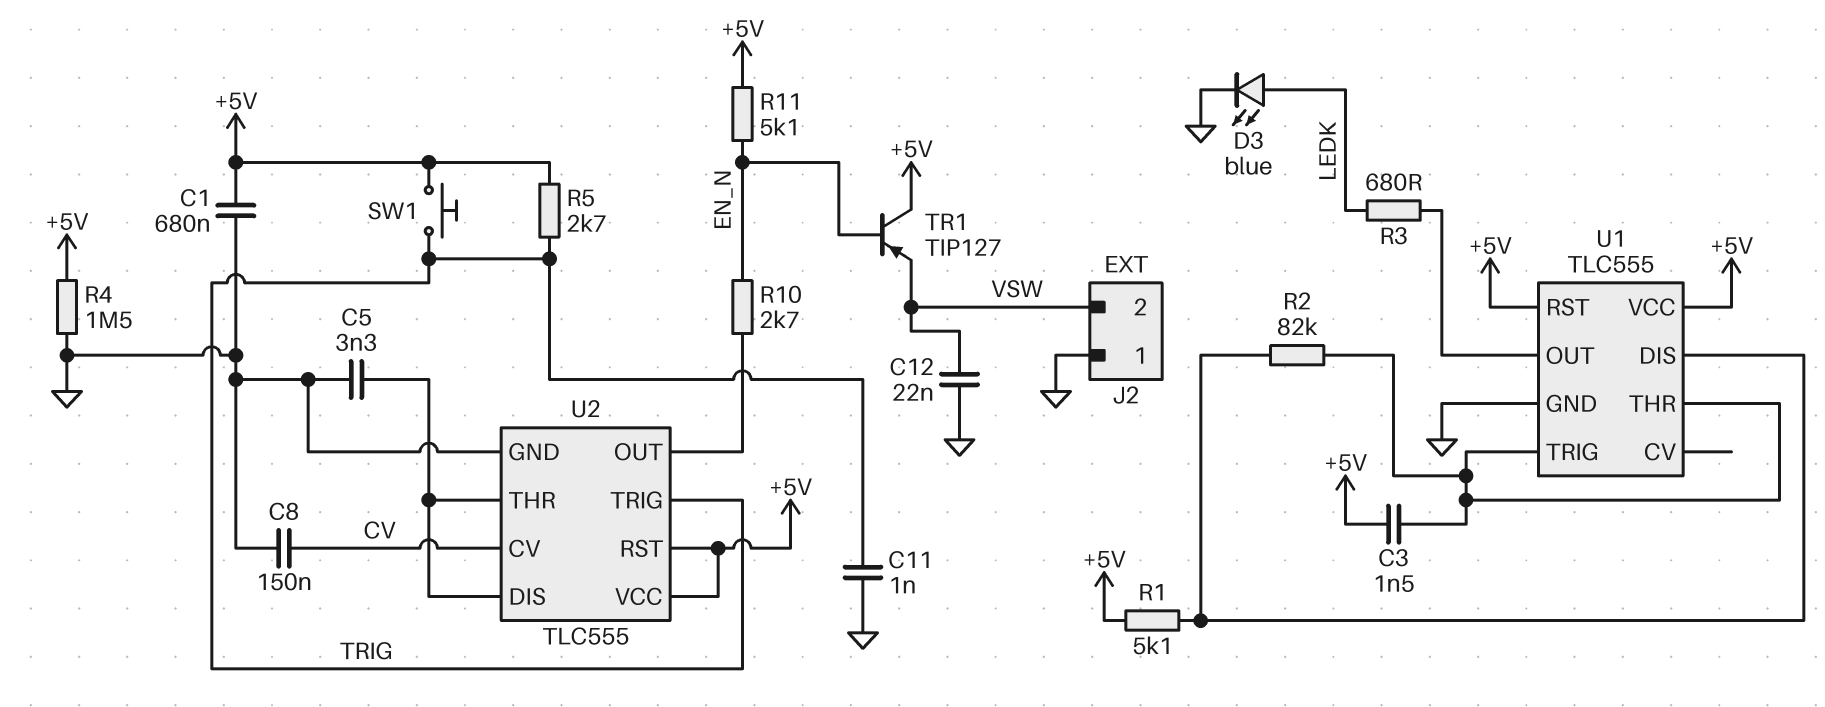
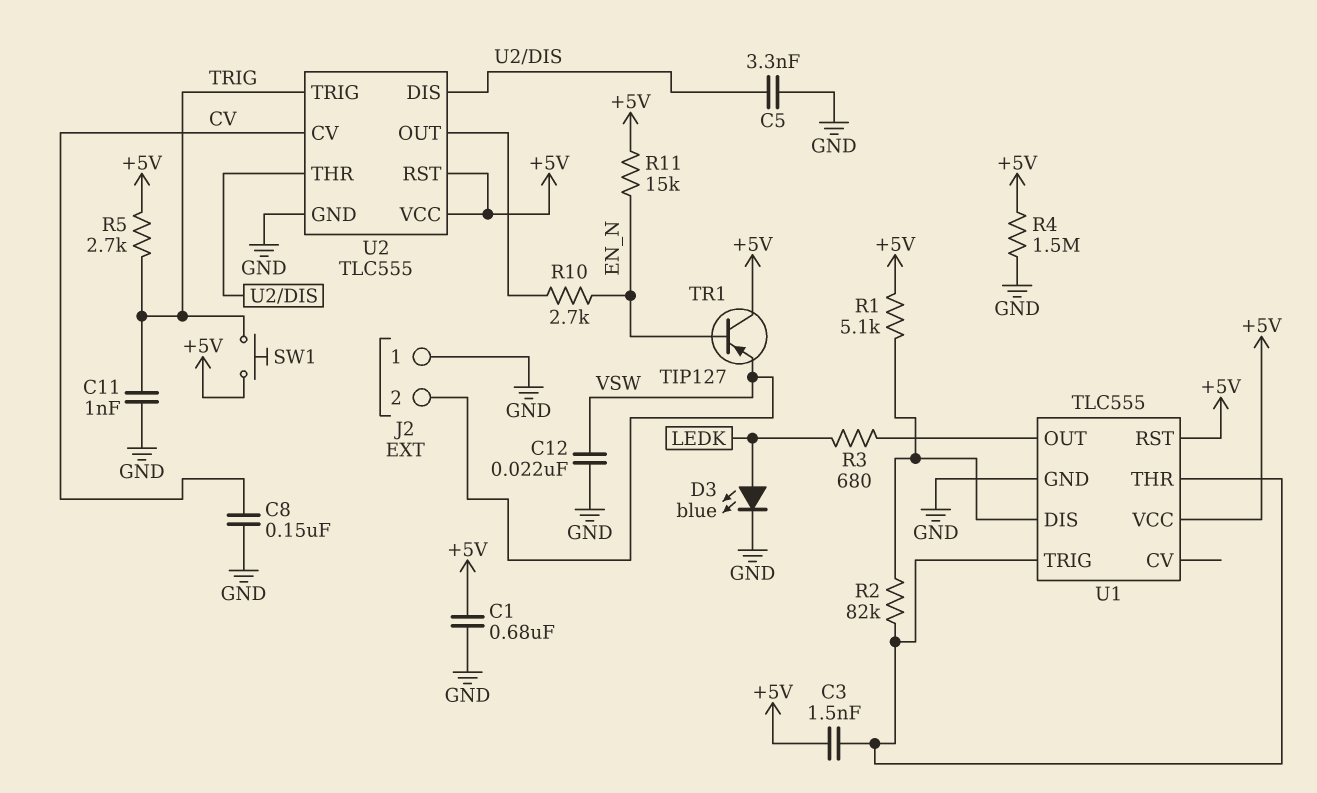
R11: 5.1k (+5V, EN_N) -> 15k (+5V, EN_N)

